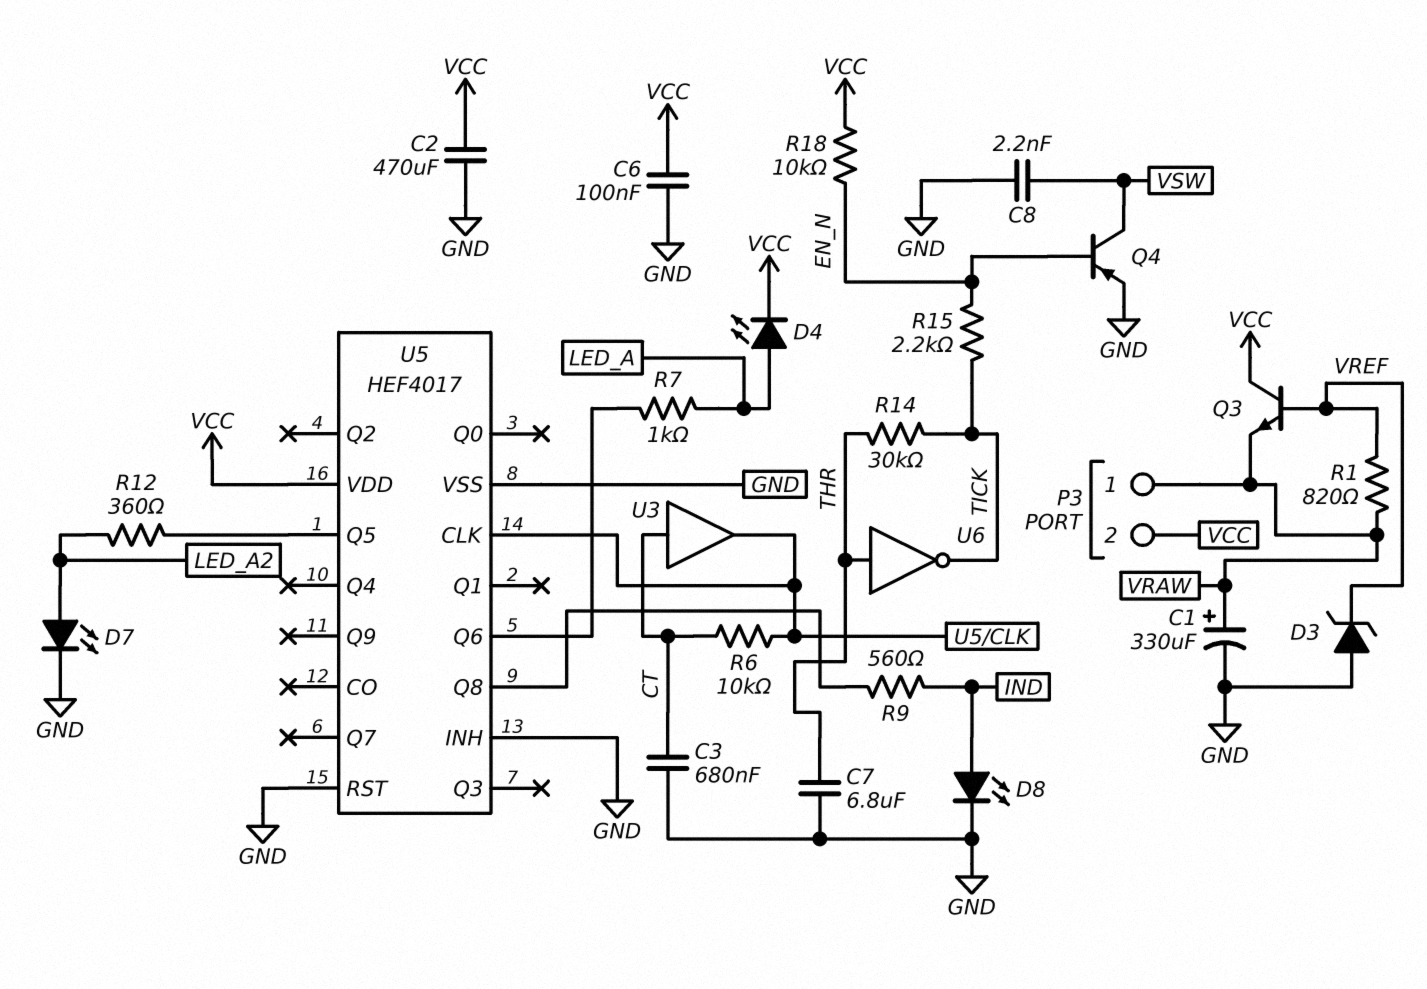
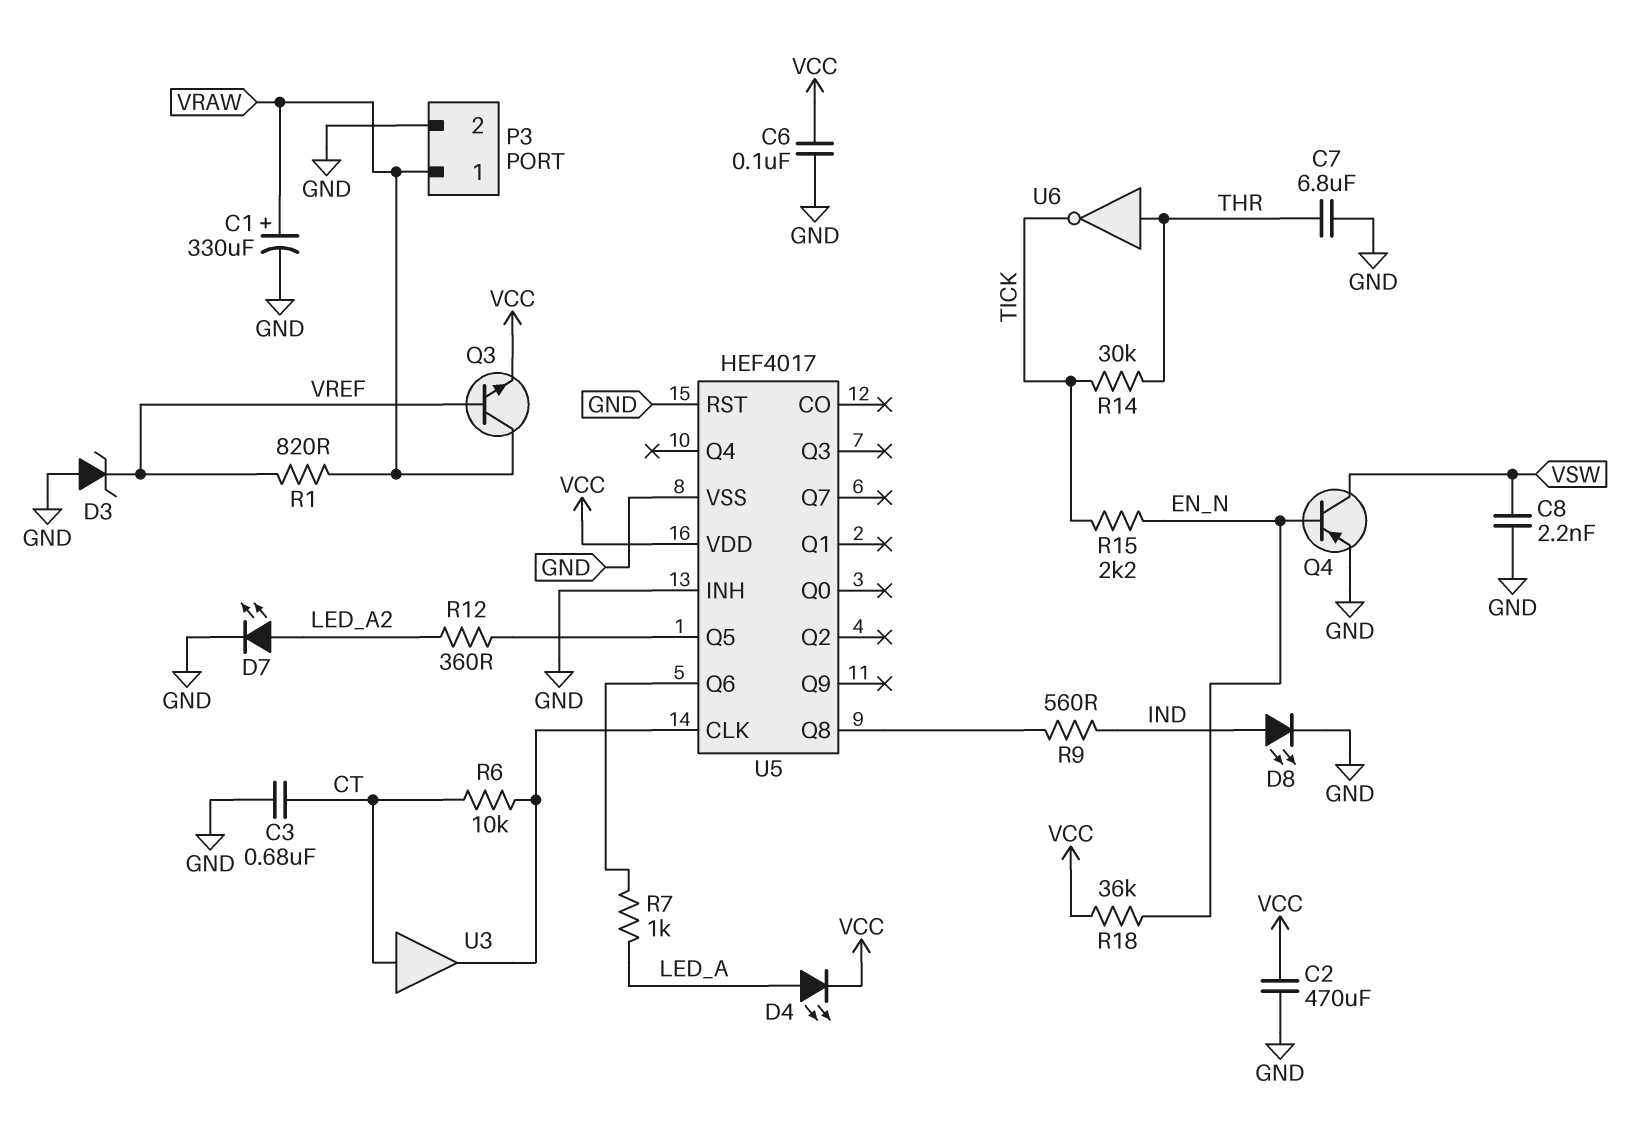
P3 pin 2: VCC -> GND
Q3: NPN (B VREF, C VCC, E VRAW) -> NPN (B VREF, C VRAW, E VCC)
R18: 10k (EN_N, VCC) -> 36k (EN_N, VCC)

